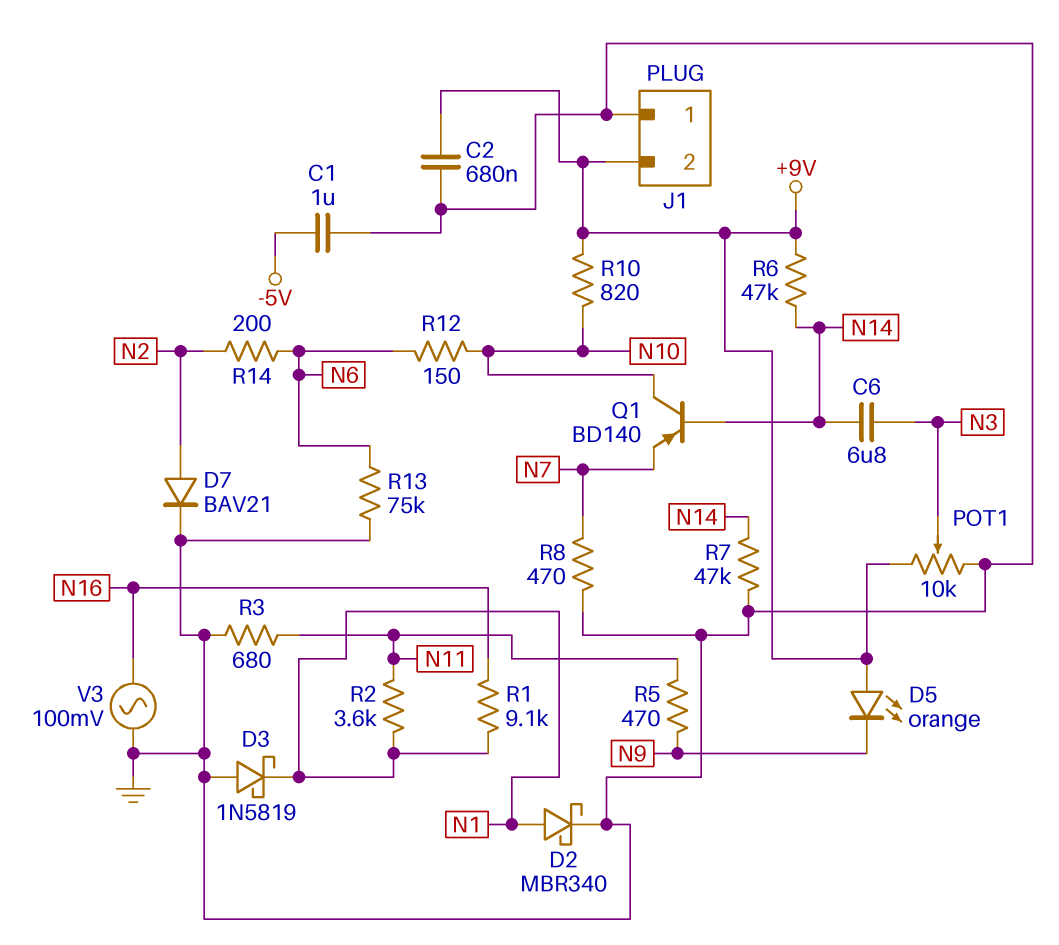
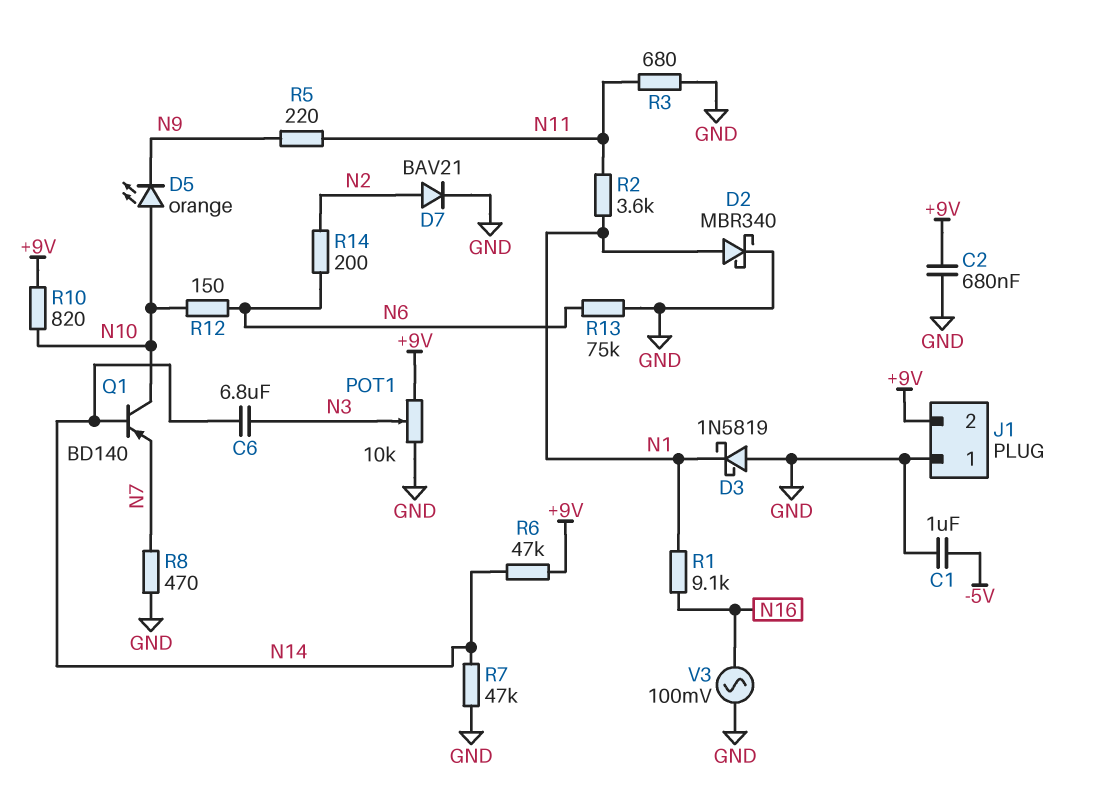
D5: LED orange (A +9V, K N9) -> LED orange (A N10, K N9)
R5: 470 (N9, N11) -> 220 (N9, N11)

